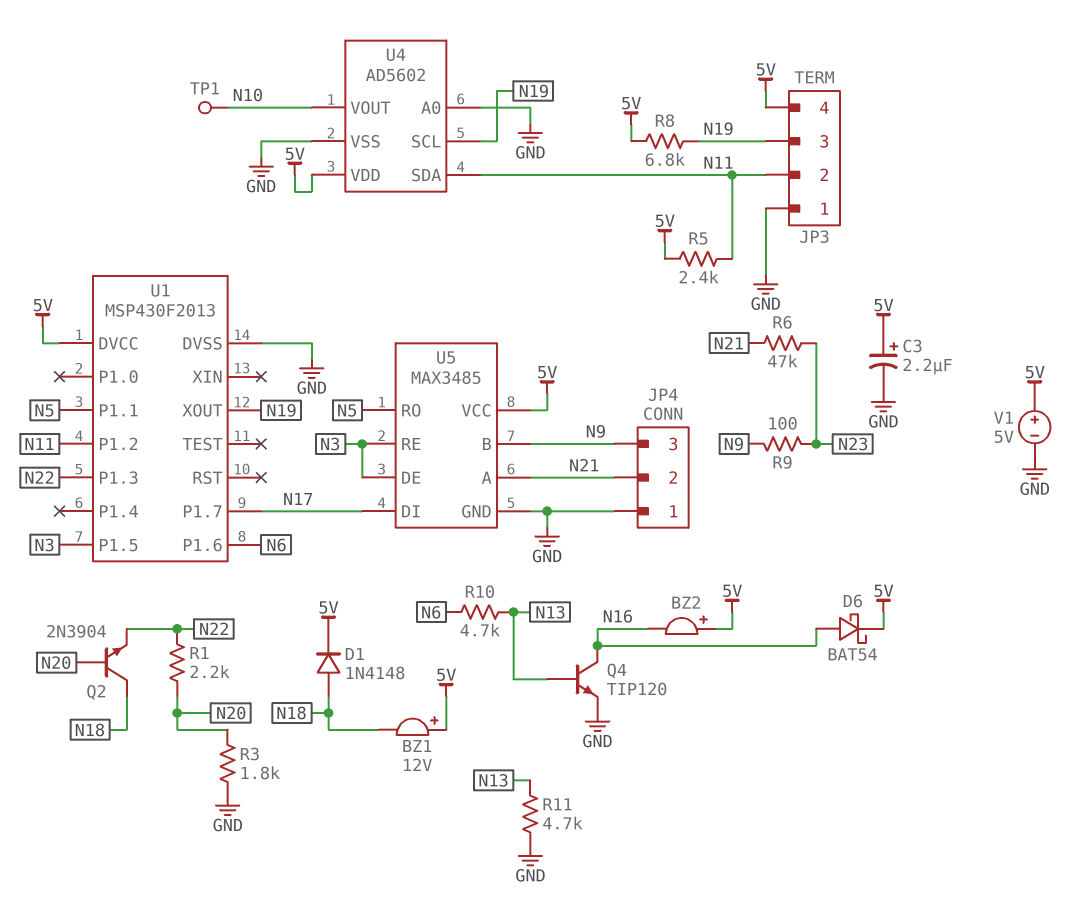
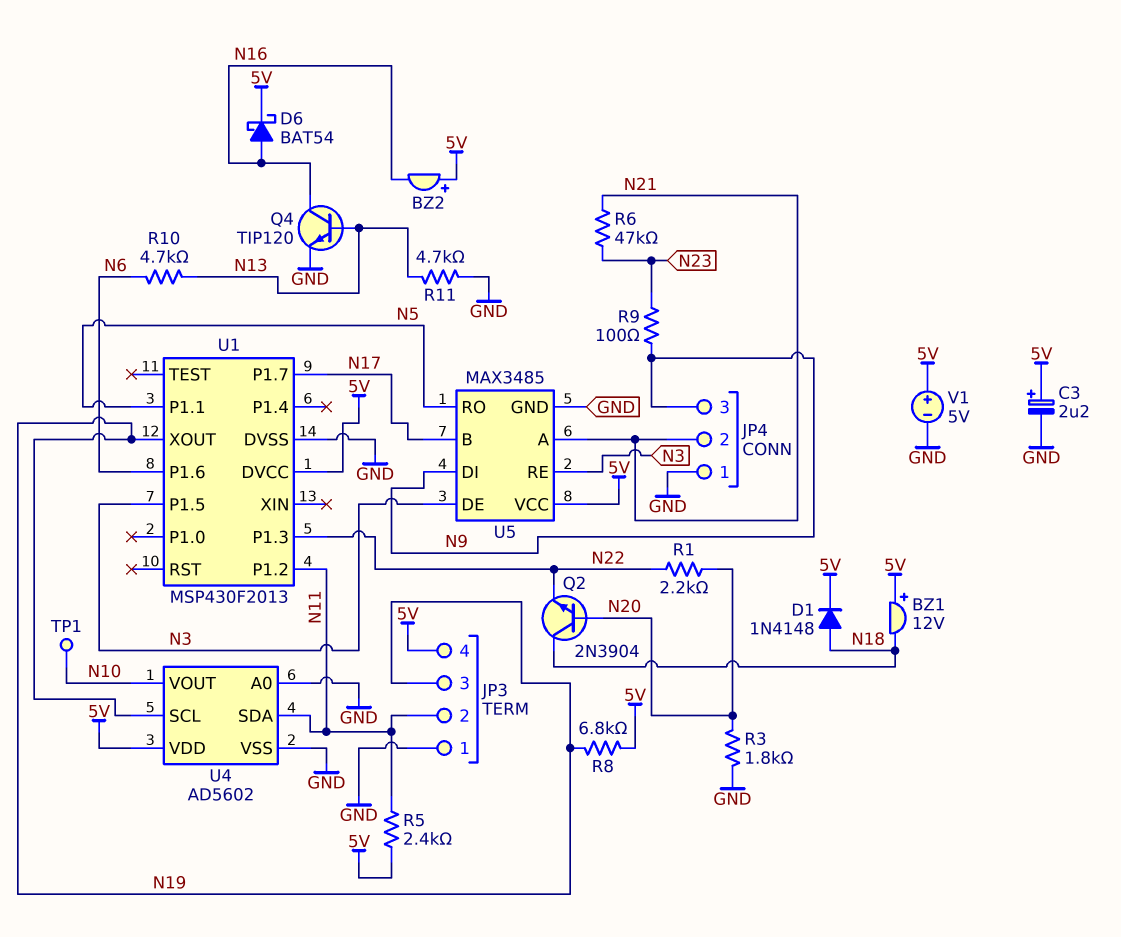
U5 pin B: N9 -> N17
U5 pin DI: N17 -> N9

